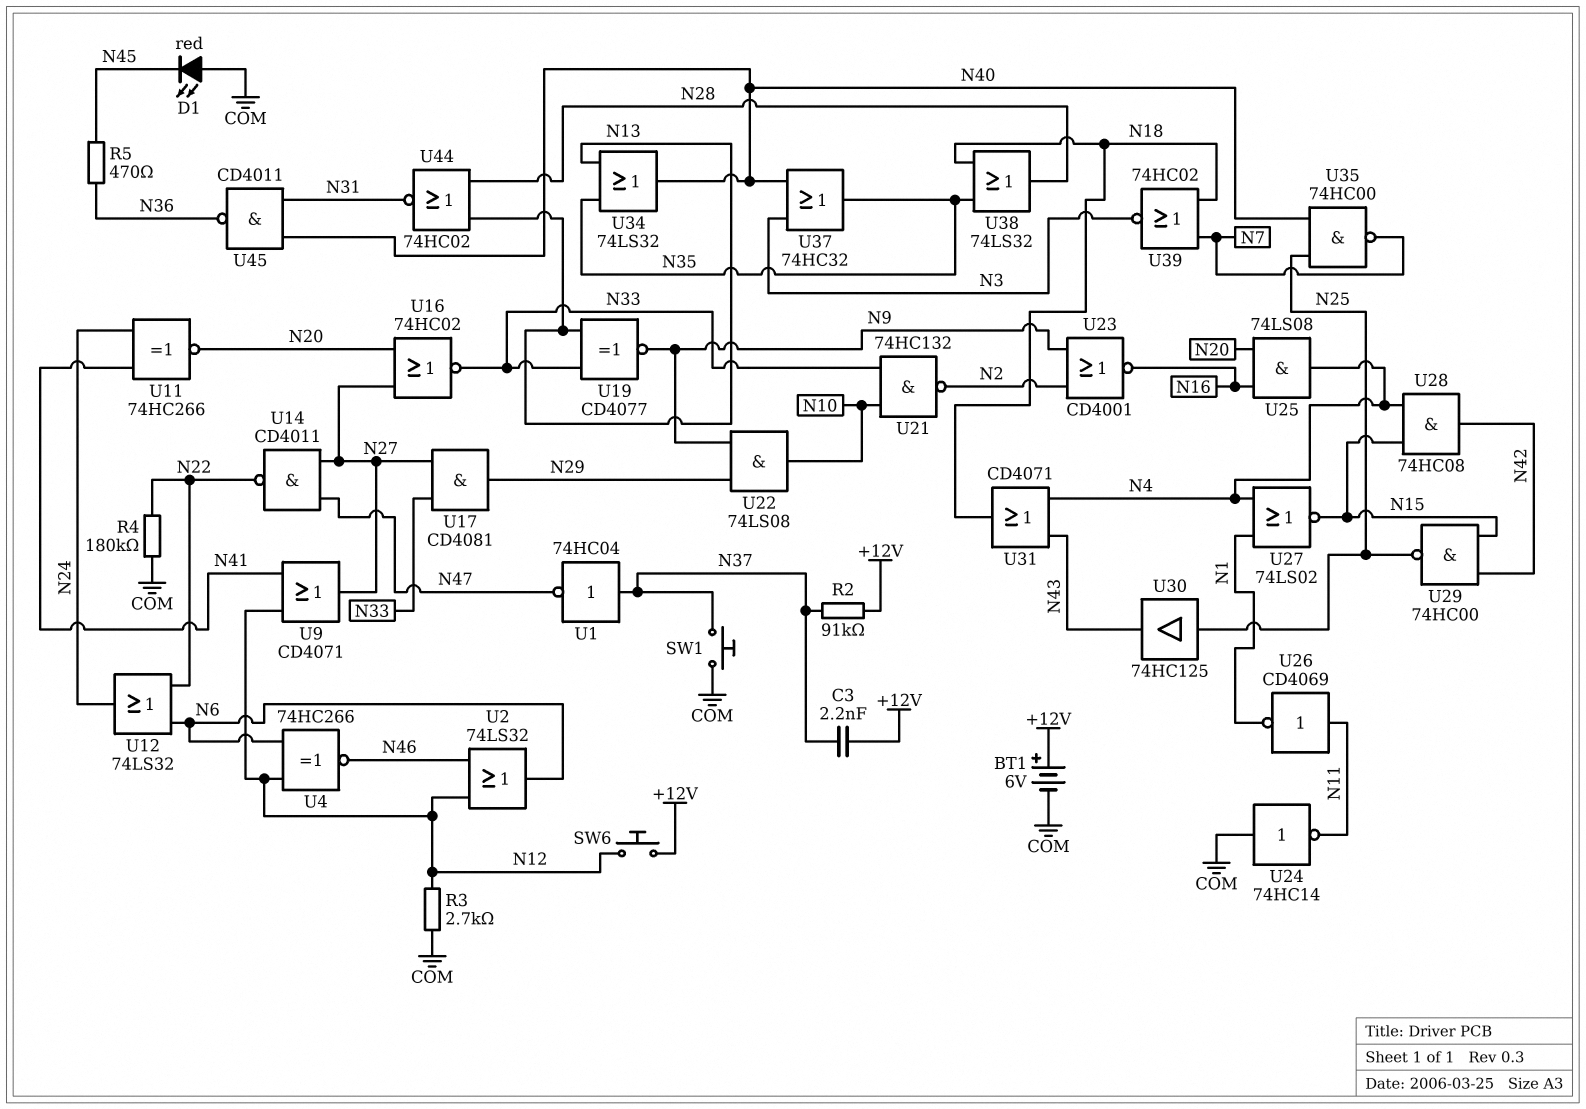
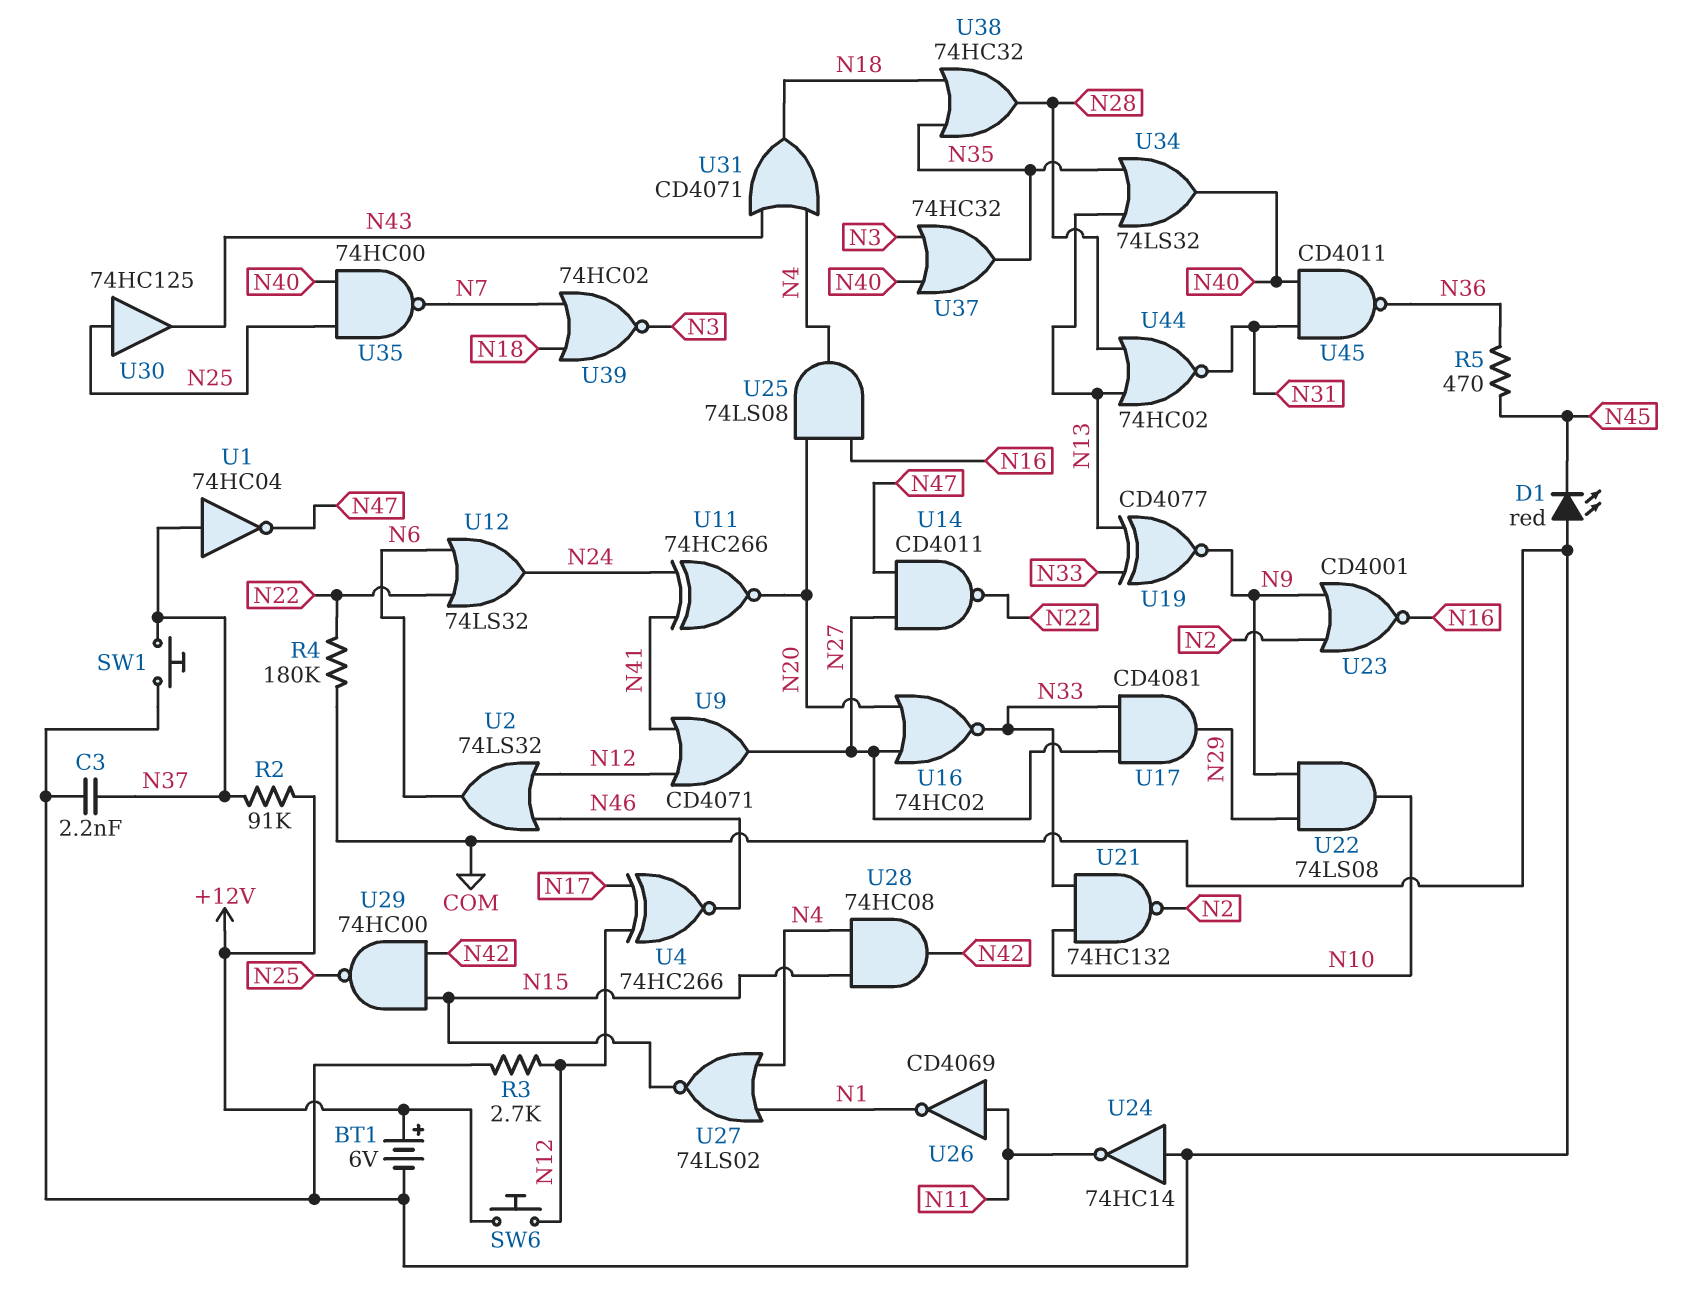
C3: 2.2nF (+12V, N37) -> 2.2nF (COM, N37)
U4: XNOR 74HC266 (in N6, in N12, out N46) -> XNOR 74HC266 (in N12, in N17, out N46)
U38: OR 74LS32 (in N18, in N35, out N28) -> OR 74HC32 (in N18, in N35, out N28)

